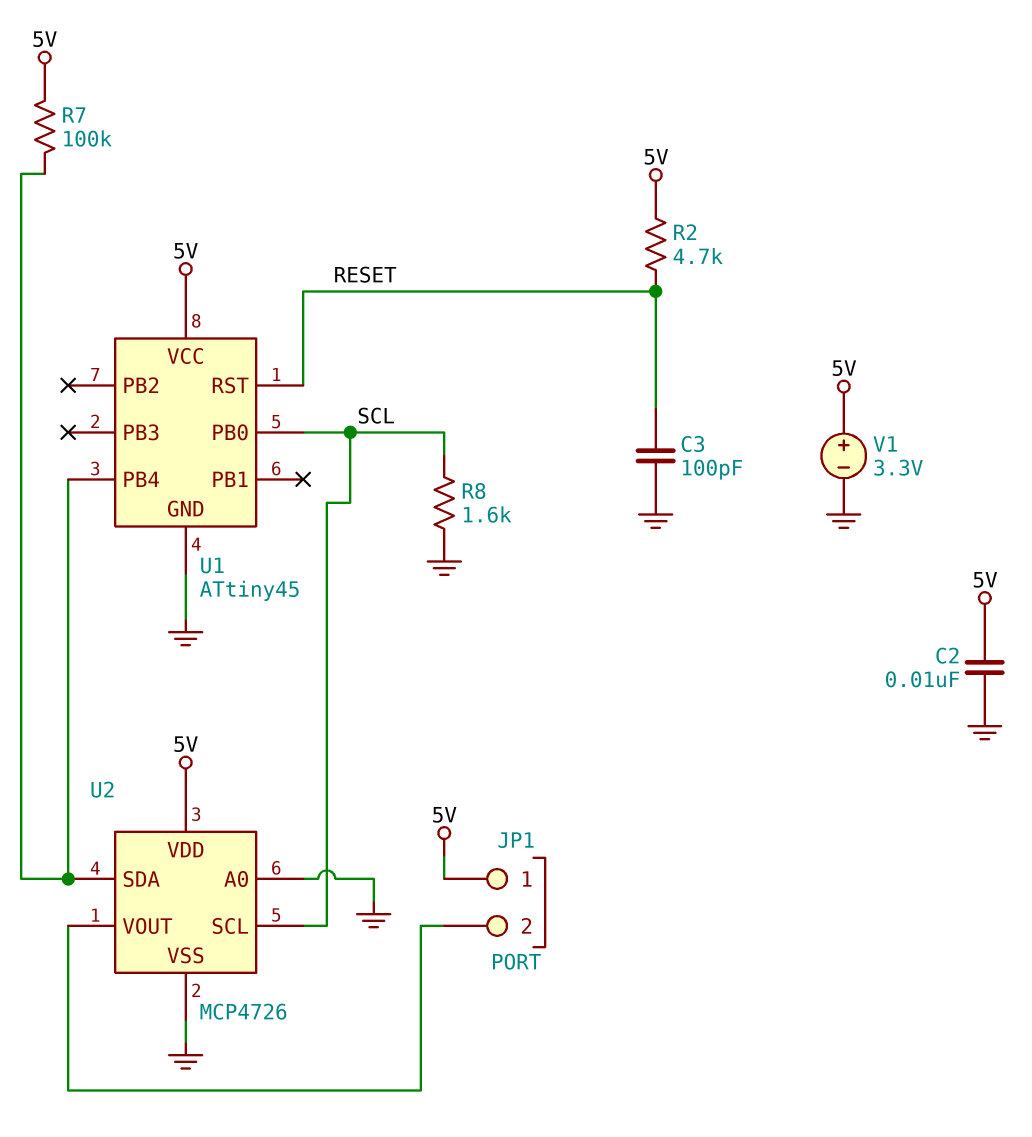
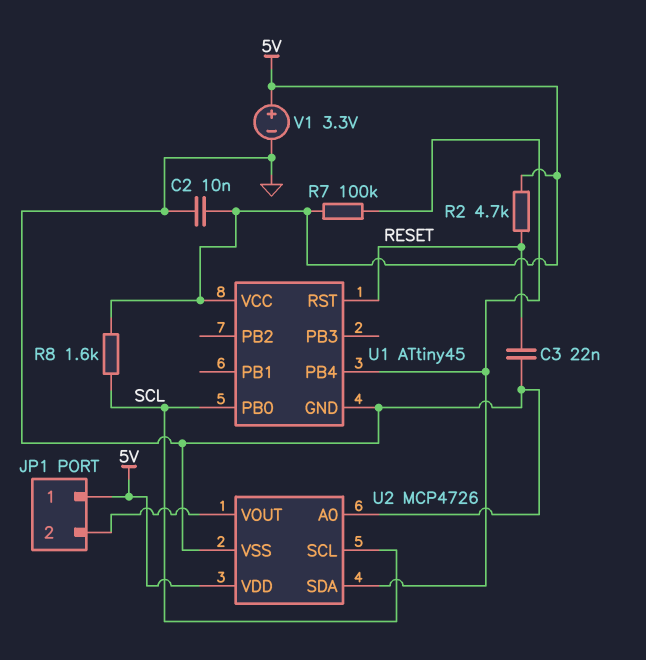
C3: 100pF (GND, RESET) -> 22nF (GND, RESET)
R8: 1.6k (GND, SCL) -> 1.6k (5V, SCL)

